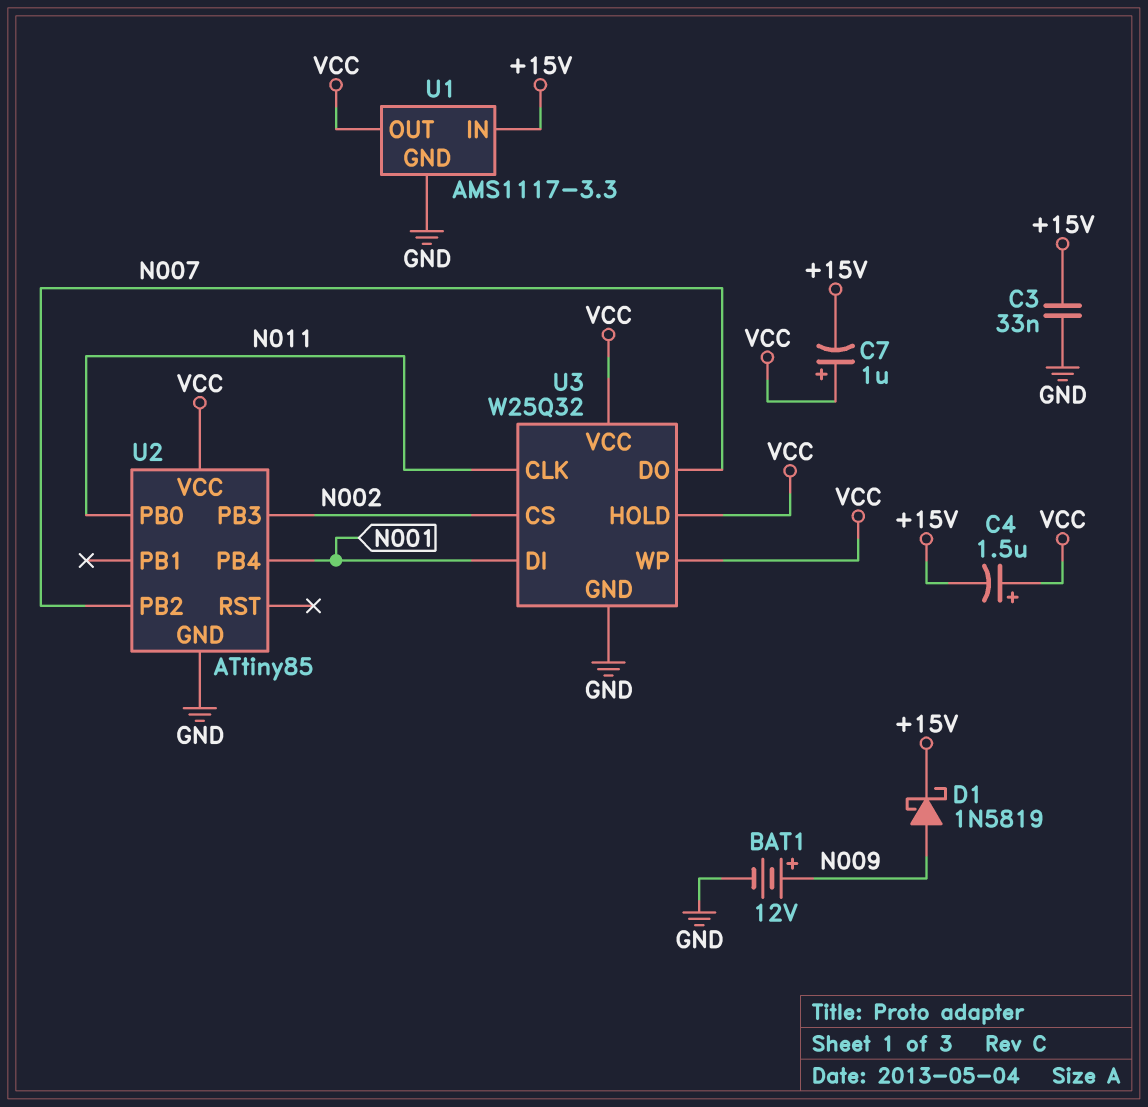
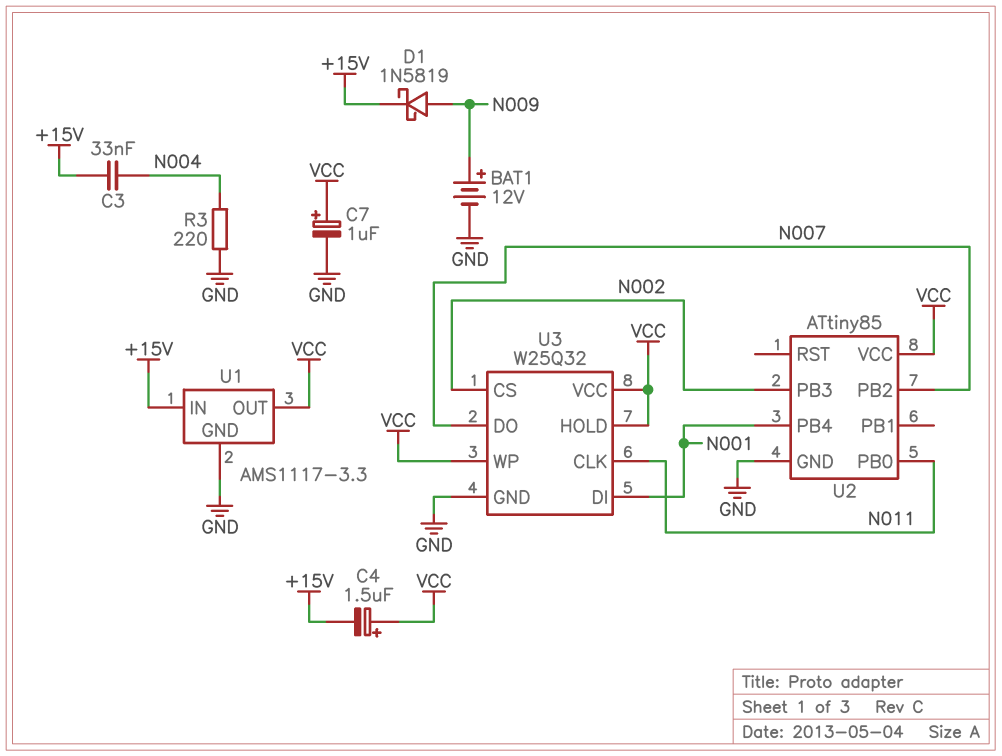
C3: 33nF (+15V, GND) -> 33nF (+15V, N004)
C7: 1uF (plus VCC, minus +15V) -> 1uF (plus VCC, minus GND)
R3: none -> 220 (GND, N004)

